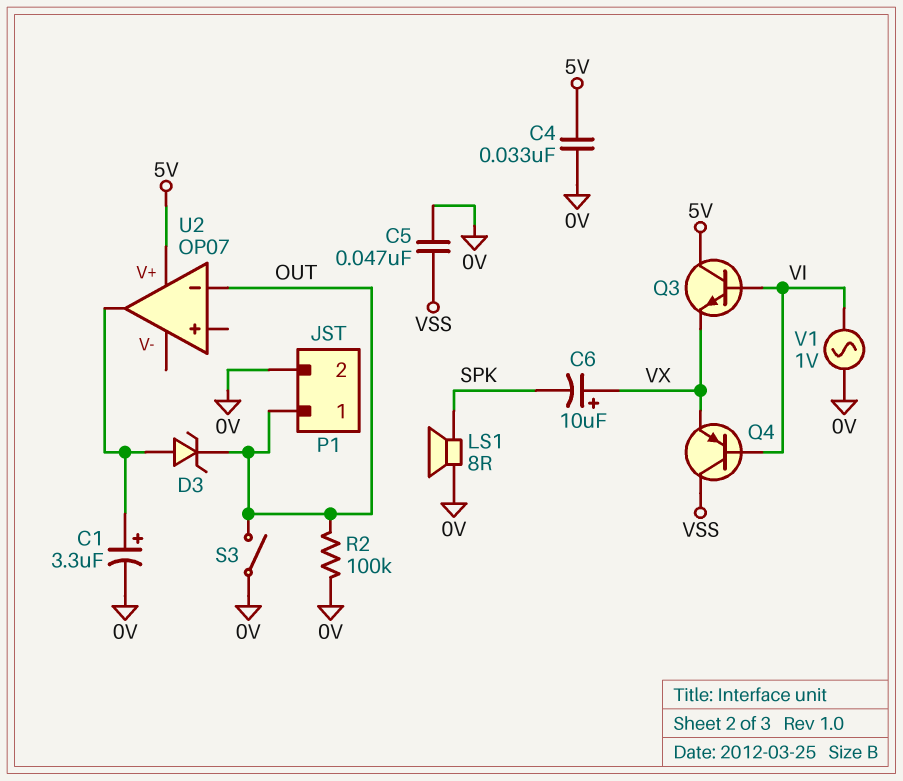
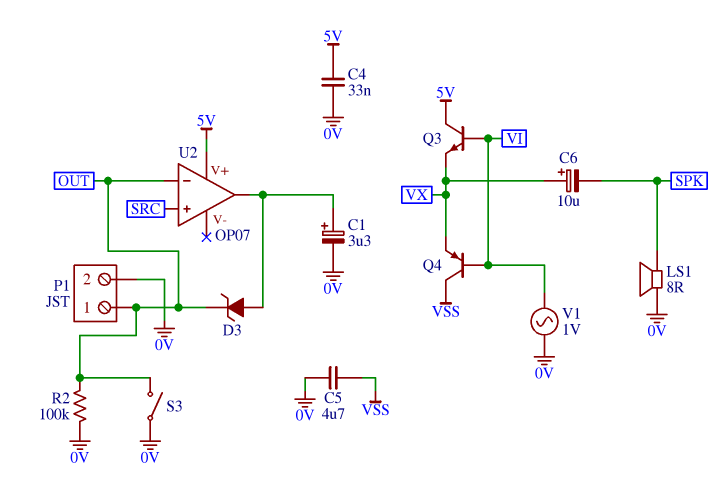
C5: 47nF (0V, VSS) -> 4.7uF (0V, VSS)
U2 pin in+: none -> SRC

